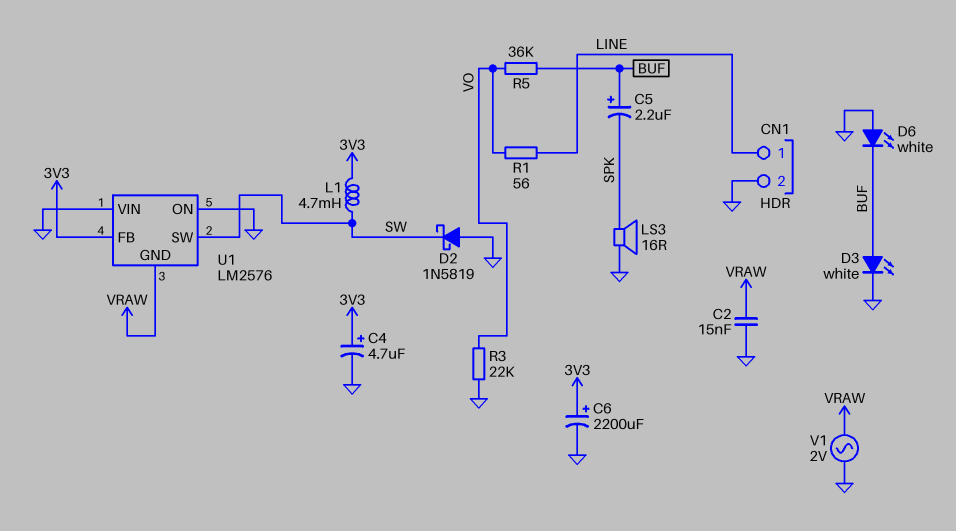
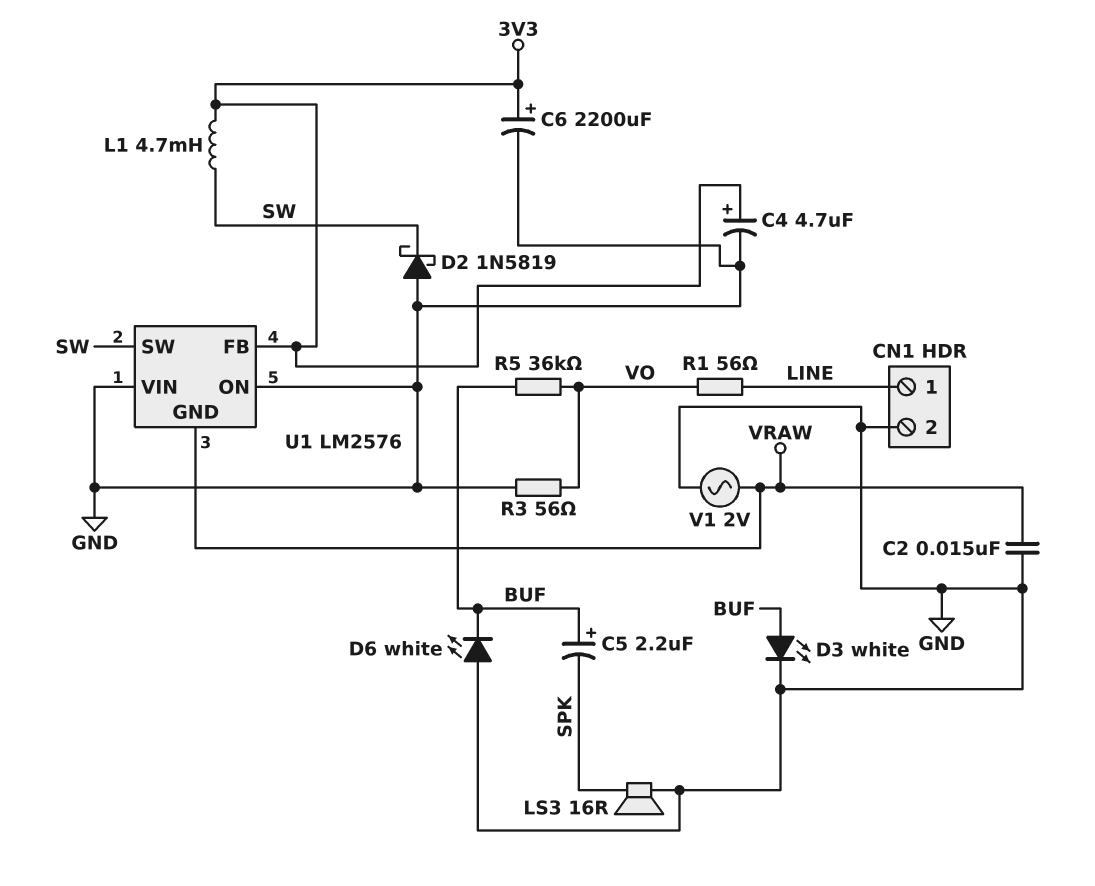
R3: 22k (GND, VO) -> 56 (GND, VO)

